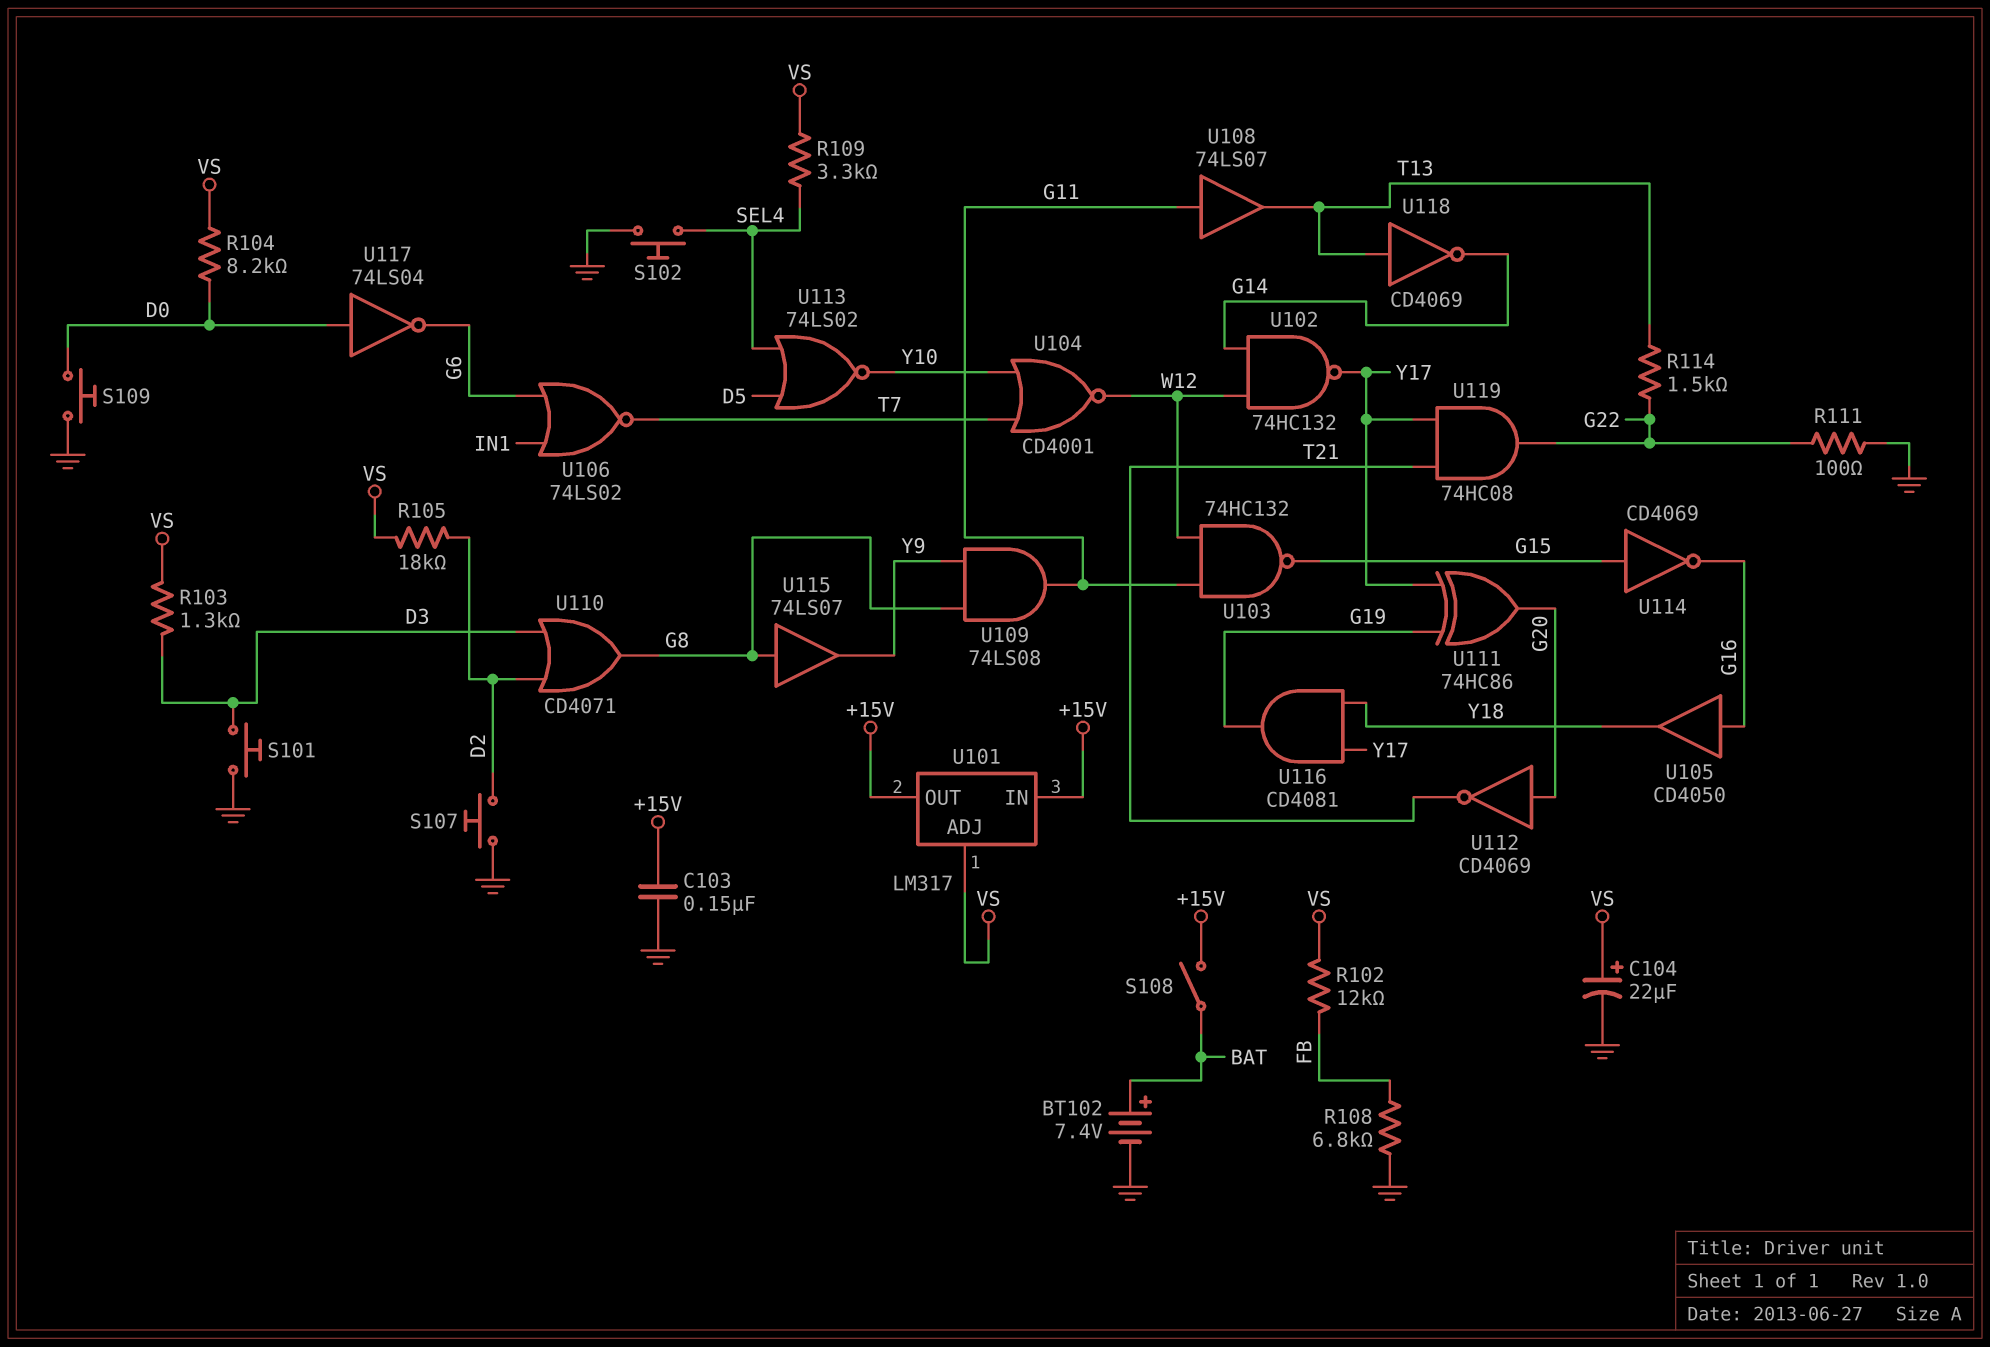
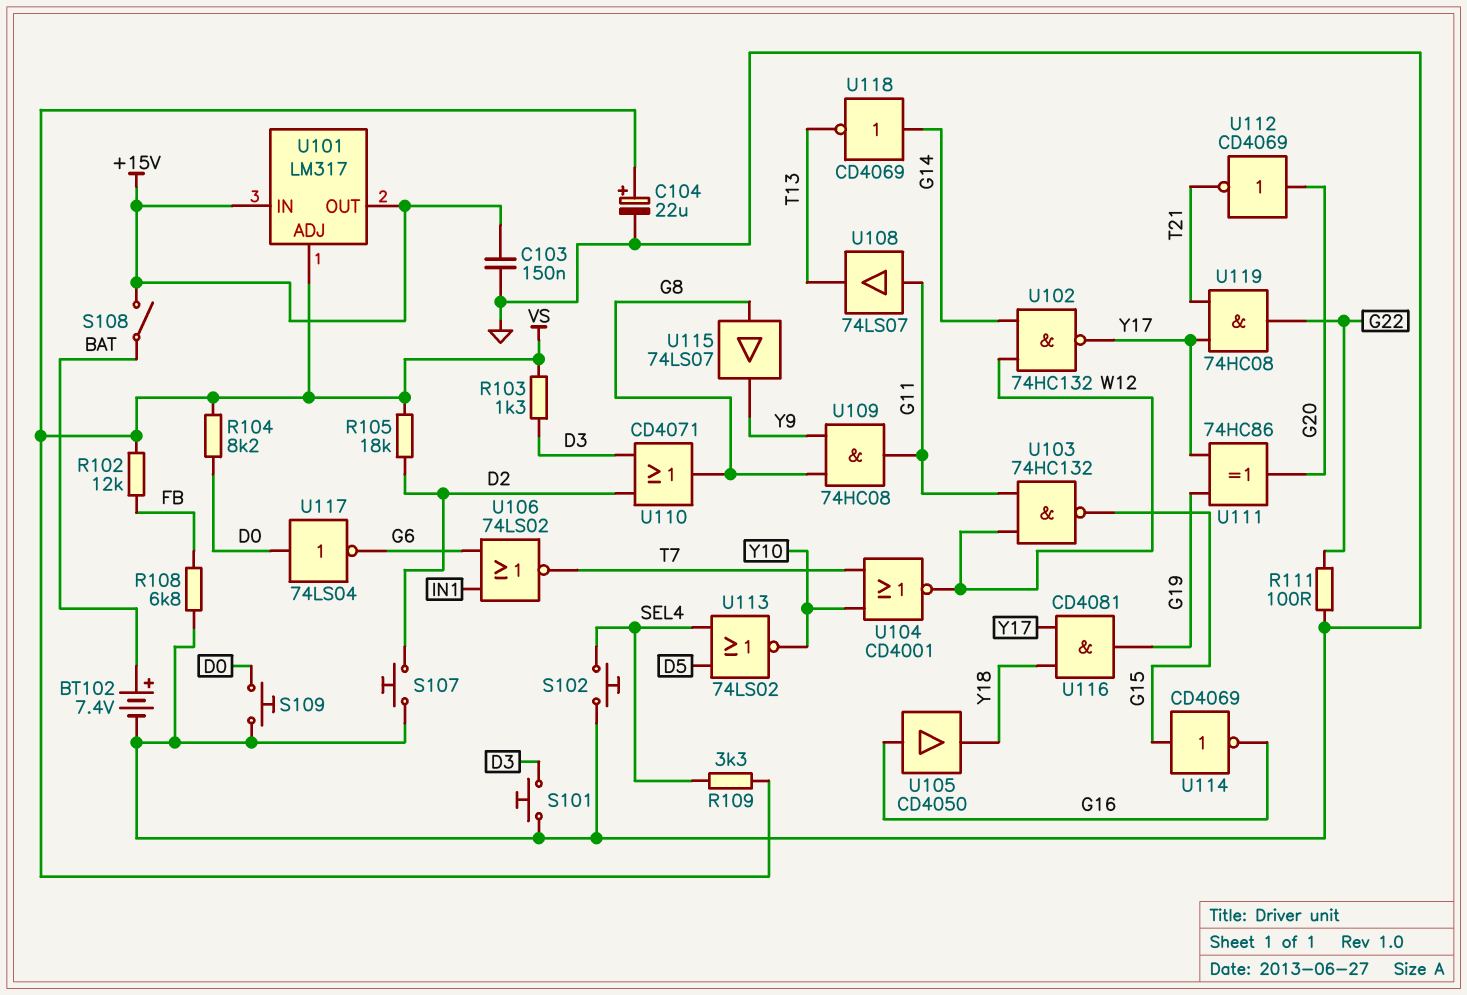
R114: 1.5k (G22, T13) -> none
U109: AND 74LS08 (in G8, in Y9, out G11) -> AND 74HC08 (in G8, in Y9, out G11)
U118: NOT CD4069 (in T13, out G14) -> NOT CD4069 (in G14, out T13)

